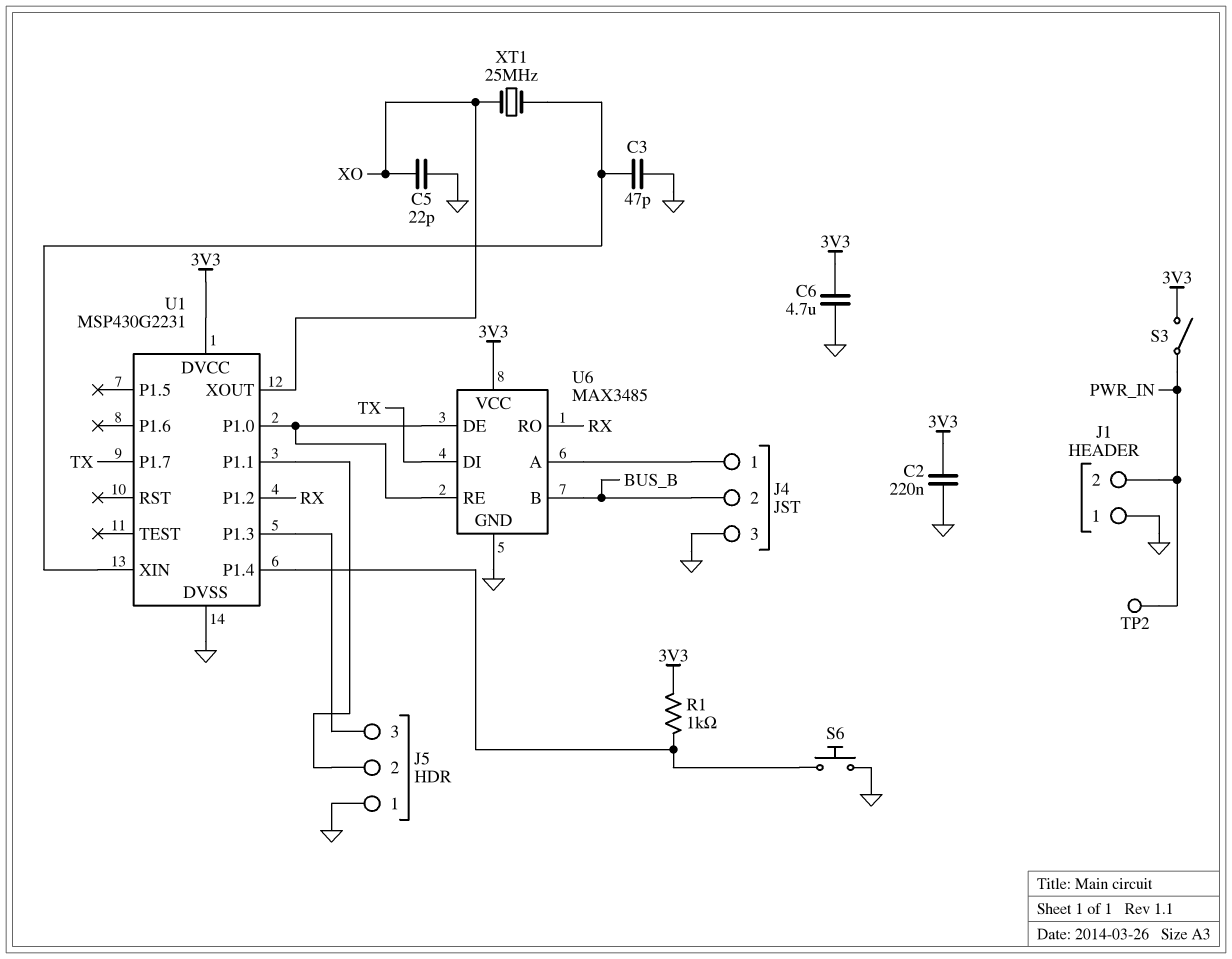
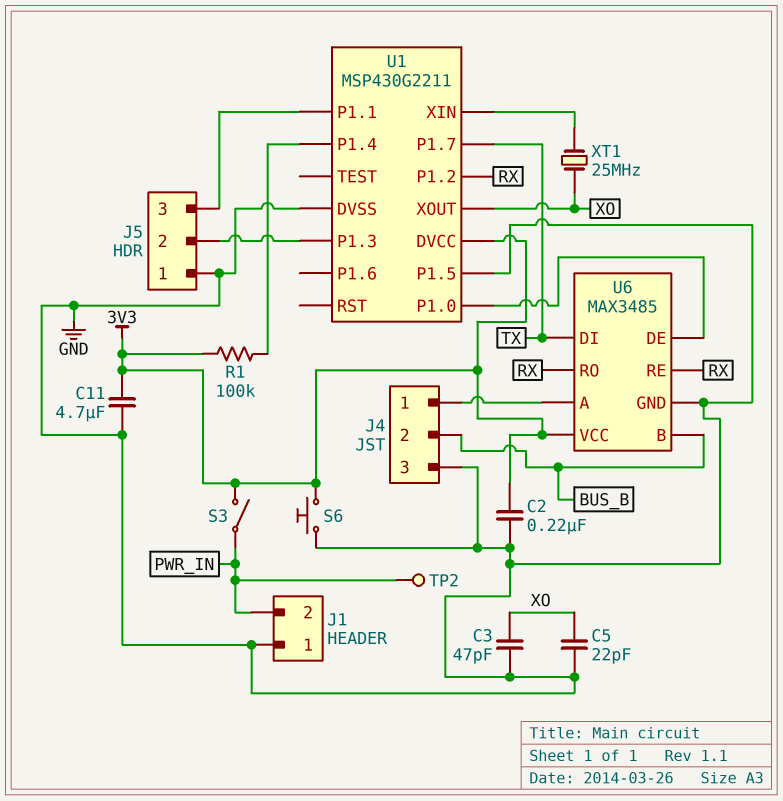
C3: 47pF (GND, U1/XIN) -> 47pF (GND, XO)
C6: 4.7uF (3V3, GND) -> none
C11: none -> 4.7uF (3V3, GND)
R1: 1k (3V3, U1/P1.4) -> 100k (3V3, U1/P1.4)
S6: button (GND, U1/P1.4) -> button (3V3, GND)
U1: MSP430G2231 -> MSP430G2211
U1 pin P1.1: J5/2 -> J5/3
U1 pin P1.3: J5/3 -> J5/2
U1 pin P1.5: none -> GND
U6 pin RE: U1/P1.0 -> RX

